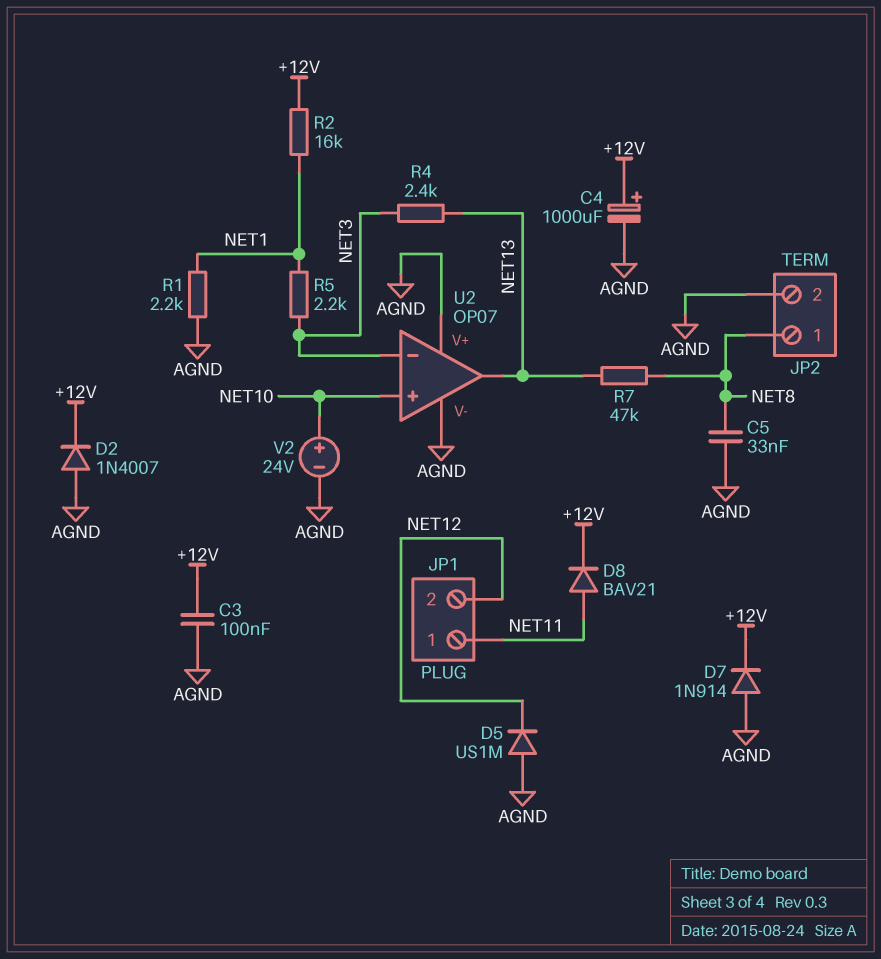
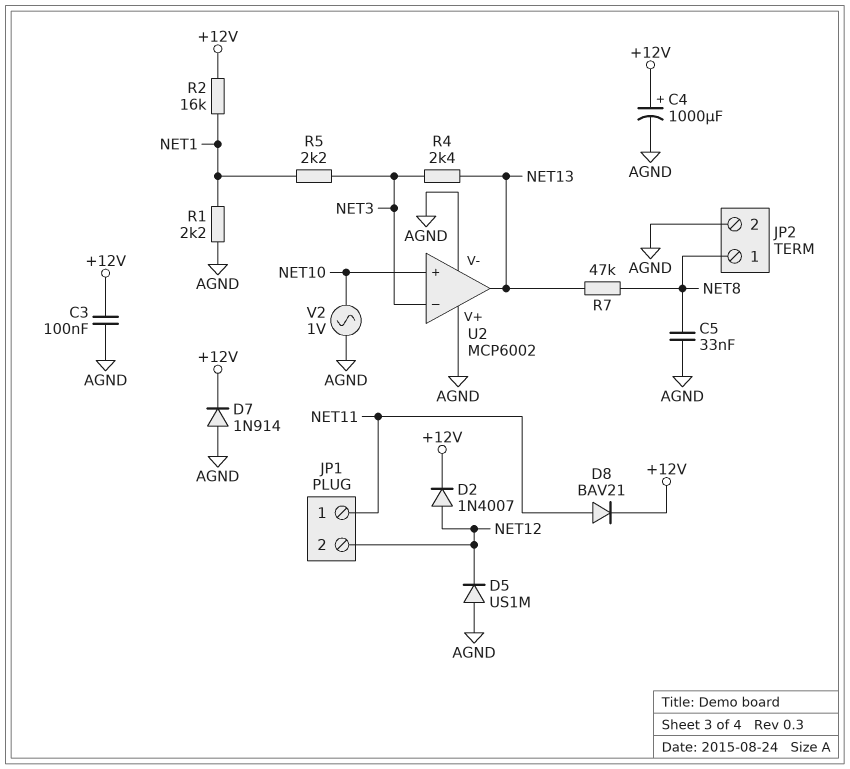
D2: diode 1N4007 (A AGND, K +12V) -> diode 1N4007 (A NET12, K +12V)
U2: OP07 -> MCP6002
V2: 24V (plus NET10, minus AGND) -> AC 1V (AGND, NET10)

